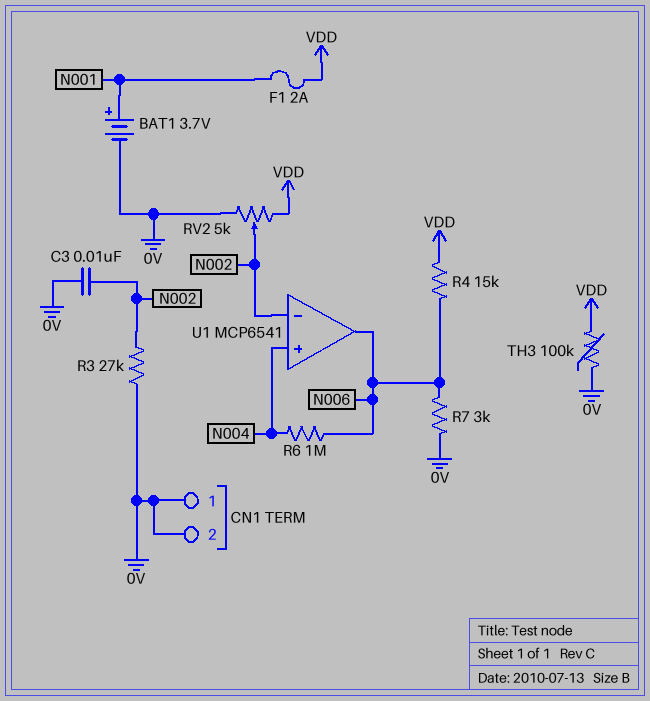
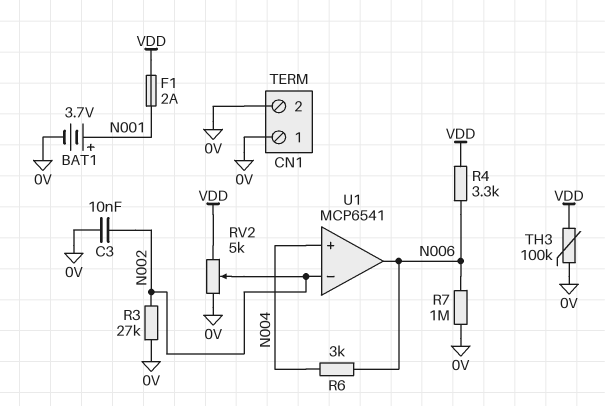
R4: 15k (N006, VDD) -> 3.3k (N006, VDD)
R6: 1M (N004, N006) -> 3k (N004, N006)
R7: 3k (0V, N006) -> 1M (0V, N006)

